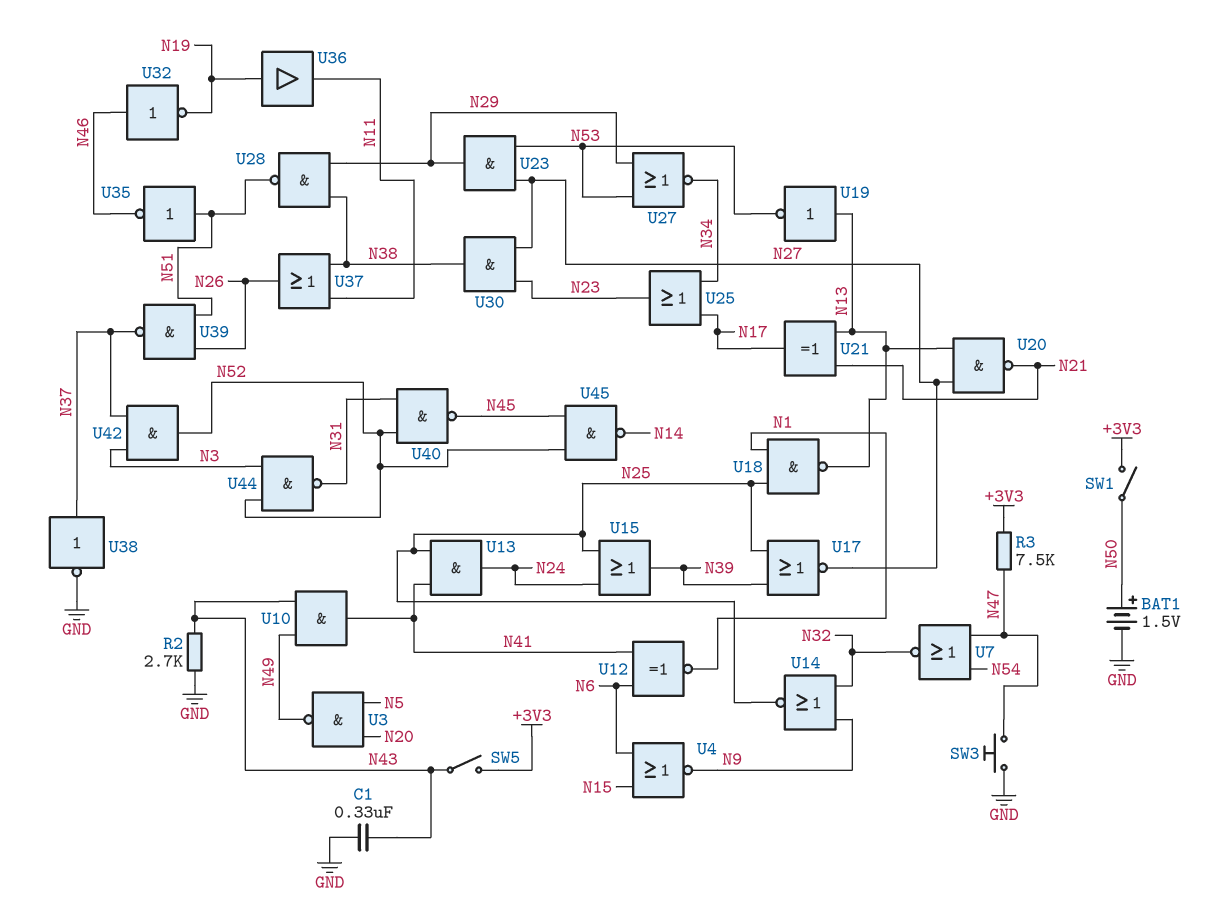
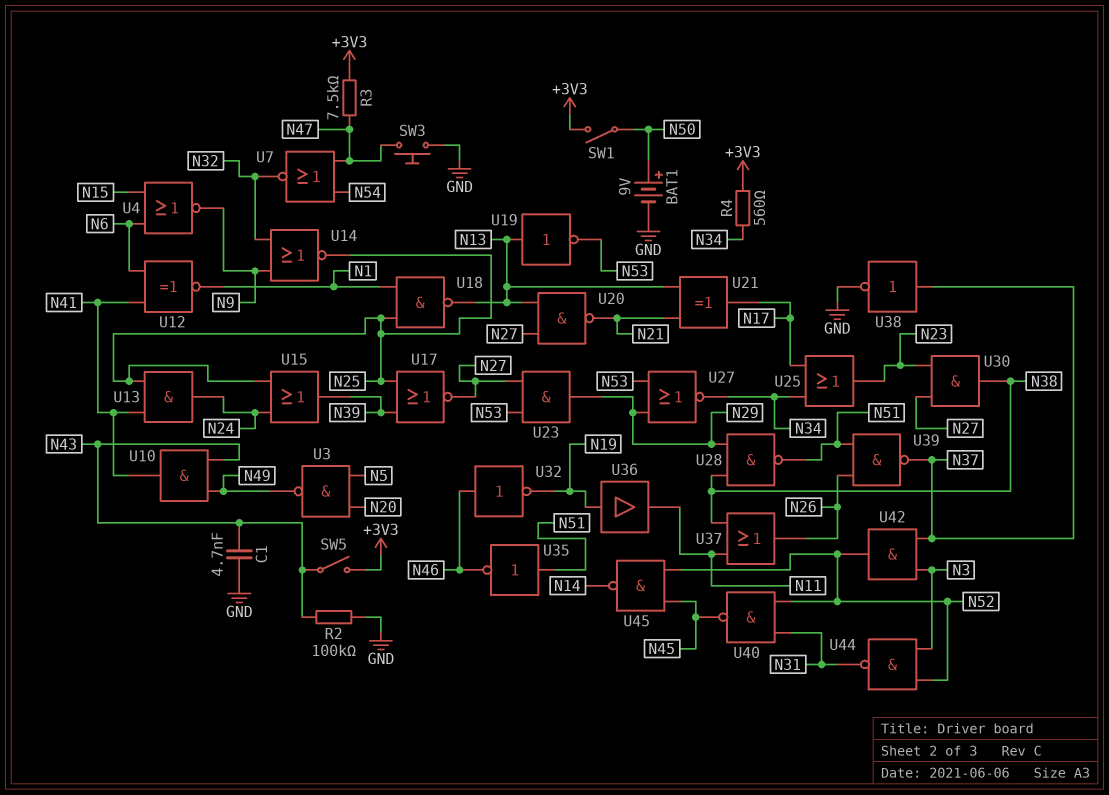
BAT1: 1.5V (plus N50, minus GND) -> 9V (plus N50, minus GND)
C1: 330nF (GND, N43) -> 4.7nF (GND, N43)
R2: 2.7k (GND, N43) -> 100k (GND, N43)
R4: none -> 560 (+3V3, N34)

